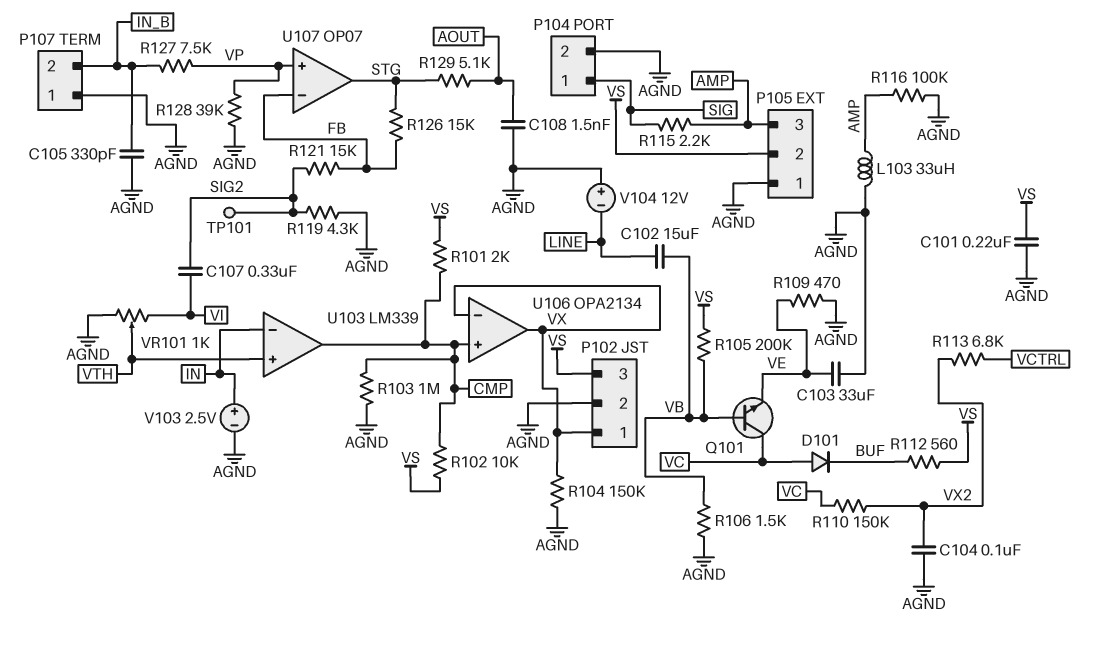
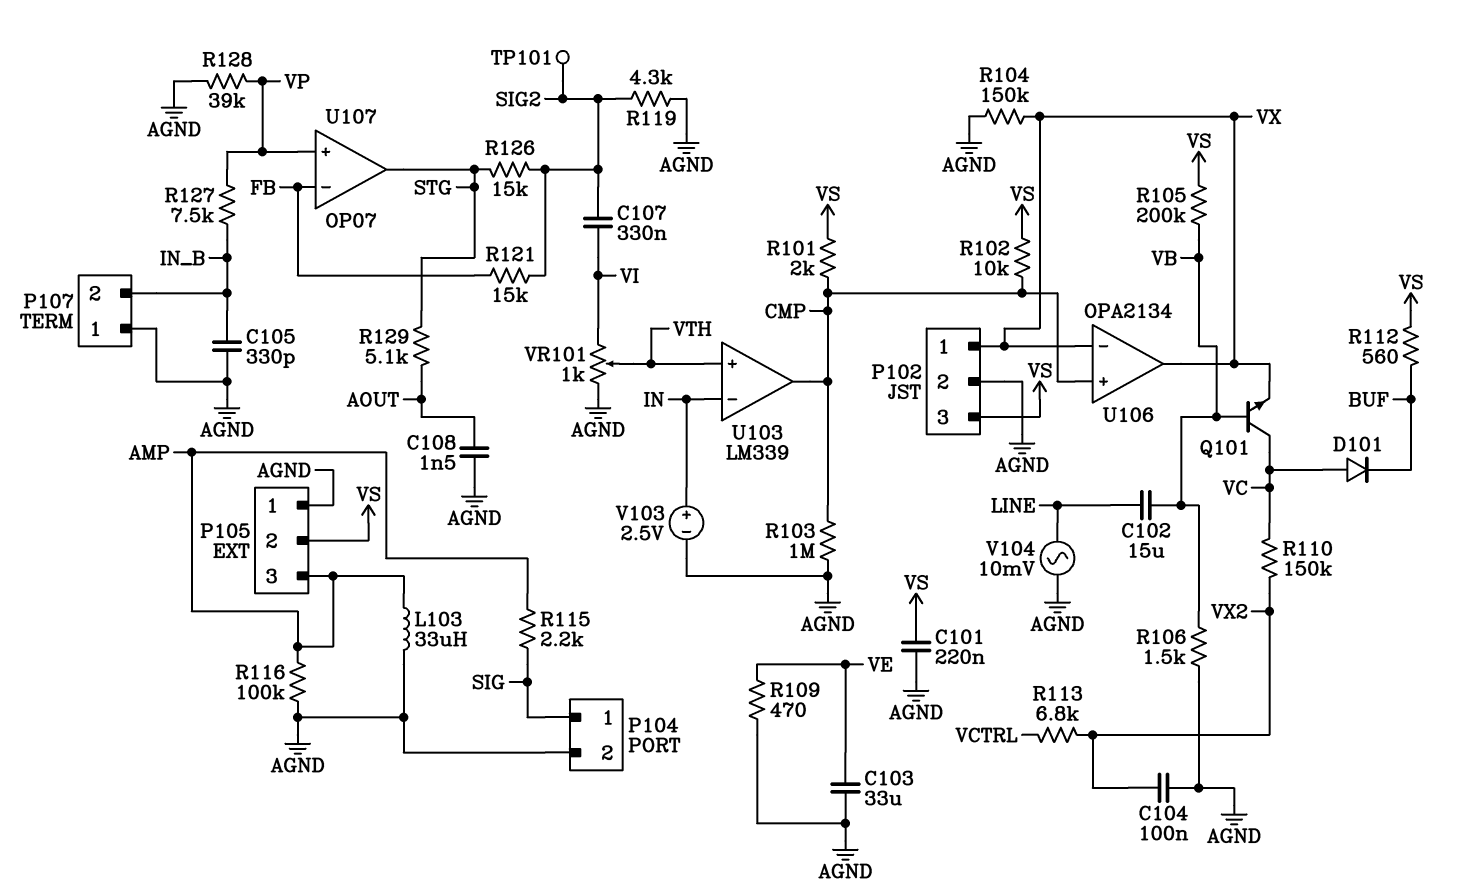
Q101: NPN (B VB, C VC, E VE) -> NPN (B VB, C VC, E VX)
R126: 15k (FB, STG) -> 15k (SIG2, STG)
V104: 12V (plus AGND, minus LINE) -> AC 10mV (AGND, LINE)

